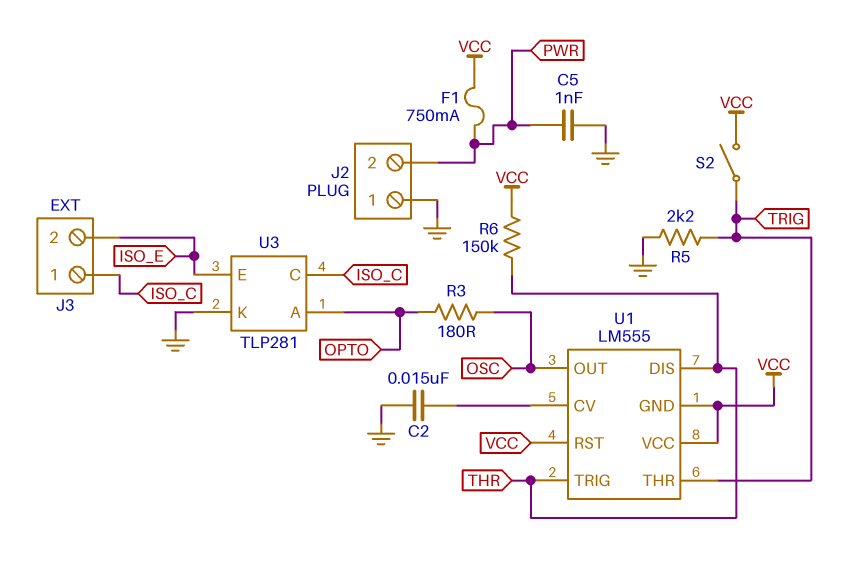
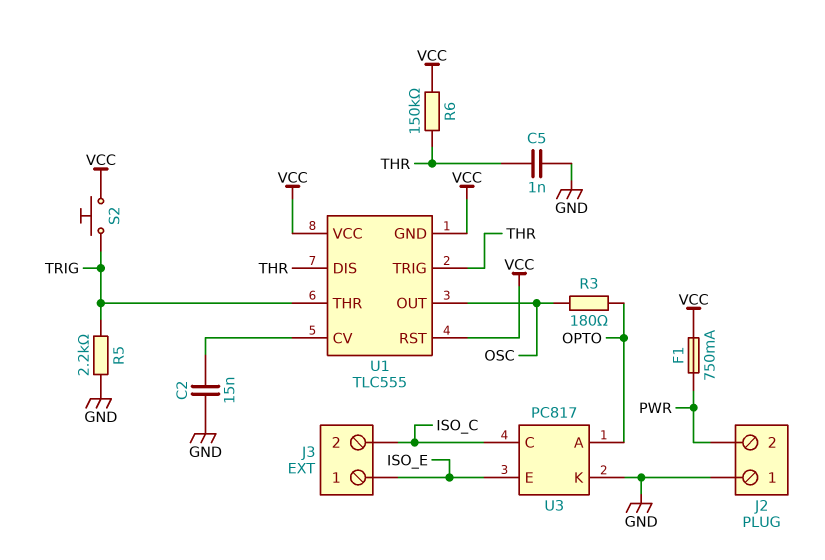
C5: 1nF (GND, PWR) -> 1nF (GND, THR)
J3 pin 1: ISO_C -> ISO_E
J3 pin 2: ISO_E -> ISO_C
S2: switch (TRIG, VCC) -> button (TRIG, VCC)
U1: LM555 -> TLC555
U3: TLP281 -> PC817

